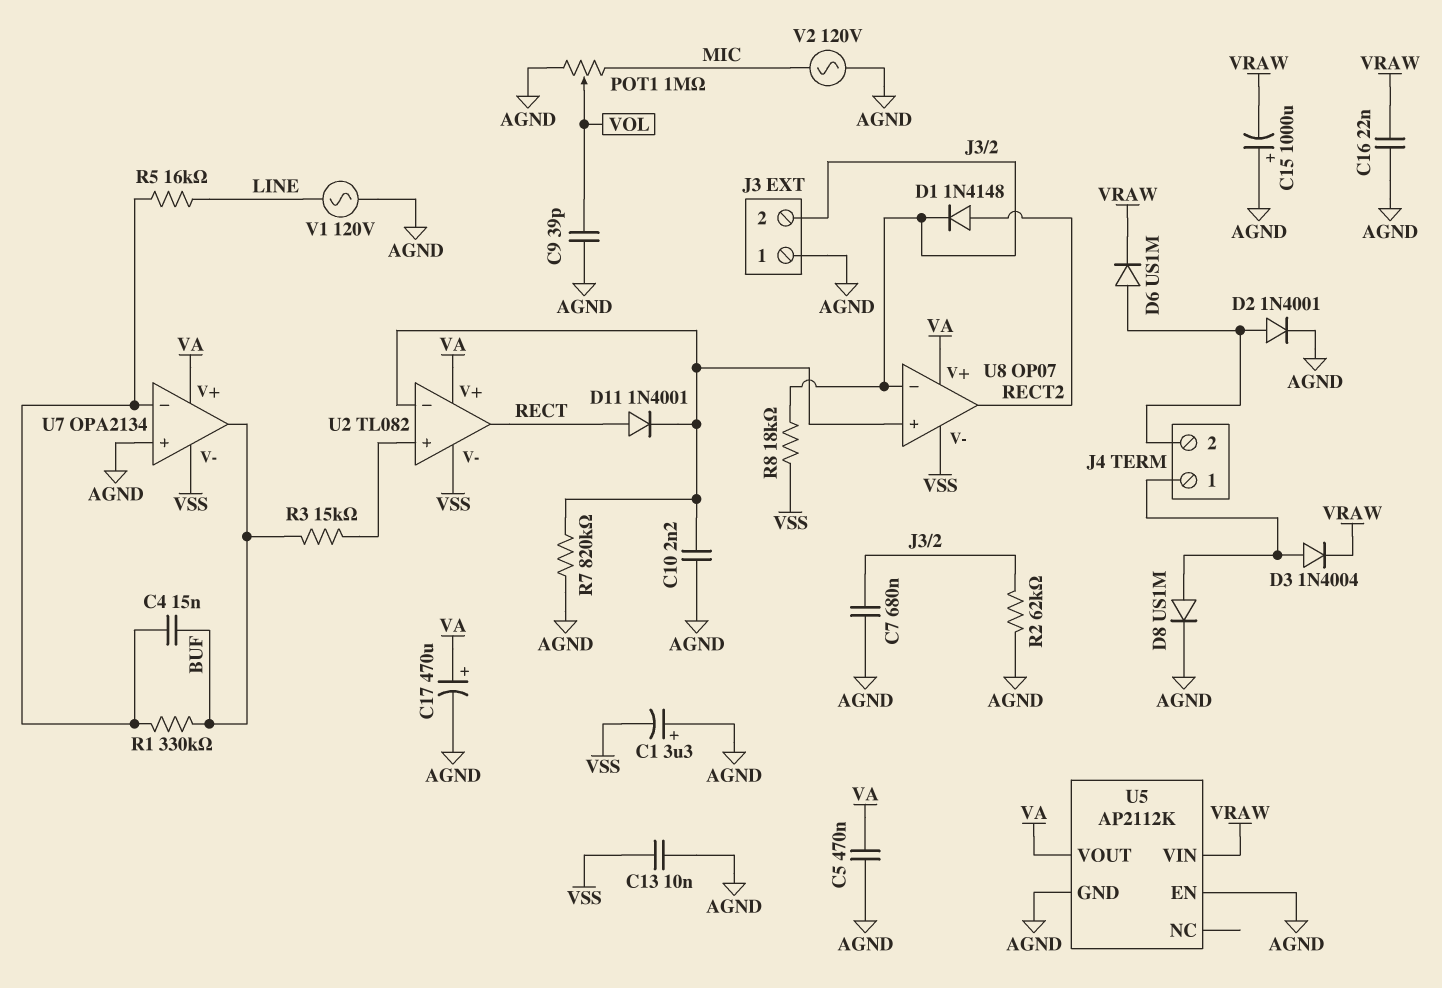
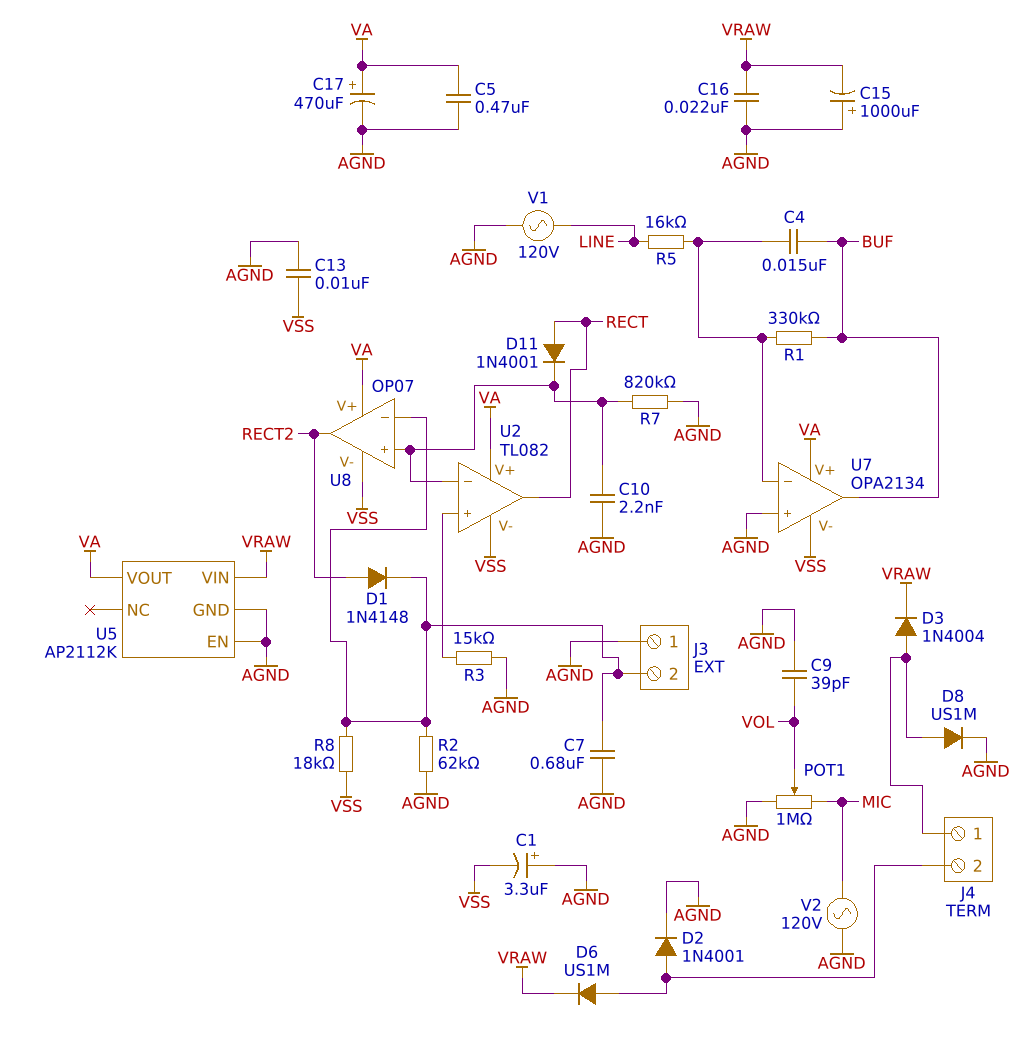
R3: 15k (BUF, U2/in+) -> 15k (AGND, U2/in+)

